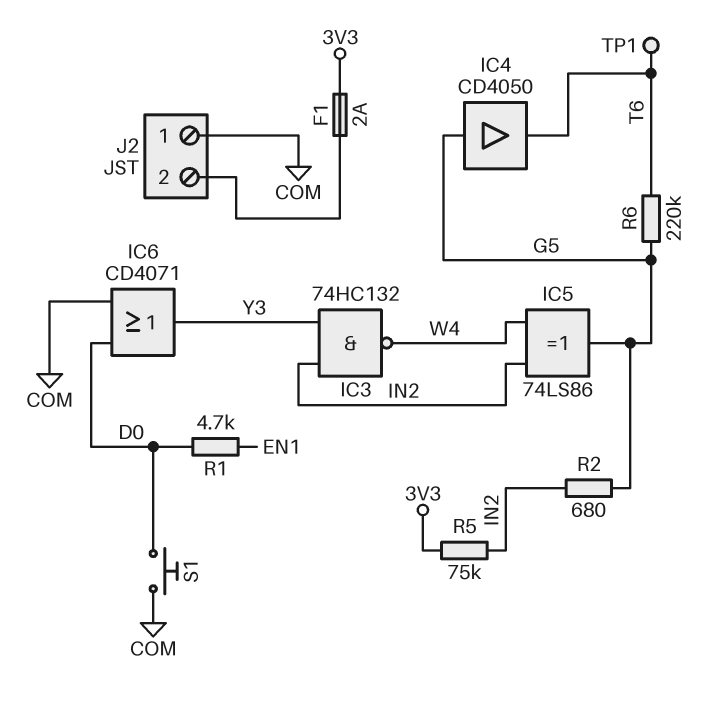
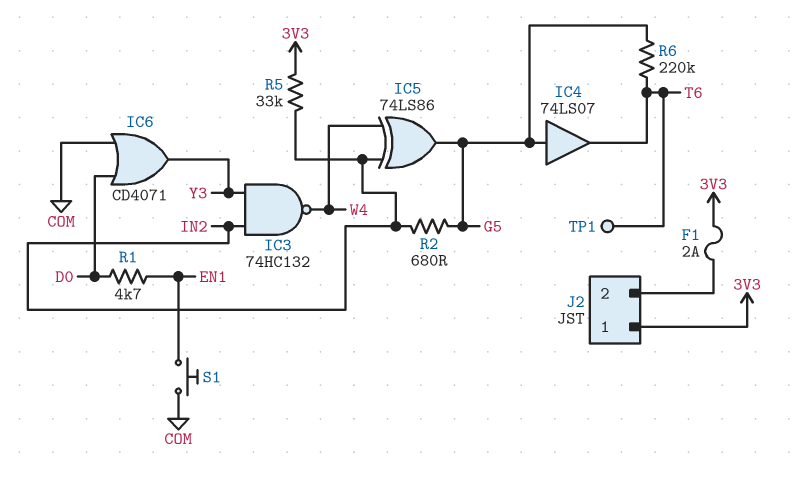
IC4: buffer CD4050 (in G5, out T6) -> buffer 74LS07 (in G5, out T6)
J2 pin 1: COM -> 3V3
R5: 75k (3V3, IN2) -> 33k (3V3, IN2)
S1: button (COM, D0) -> button (COM, EN1)

